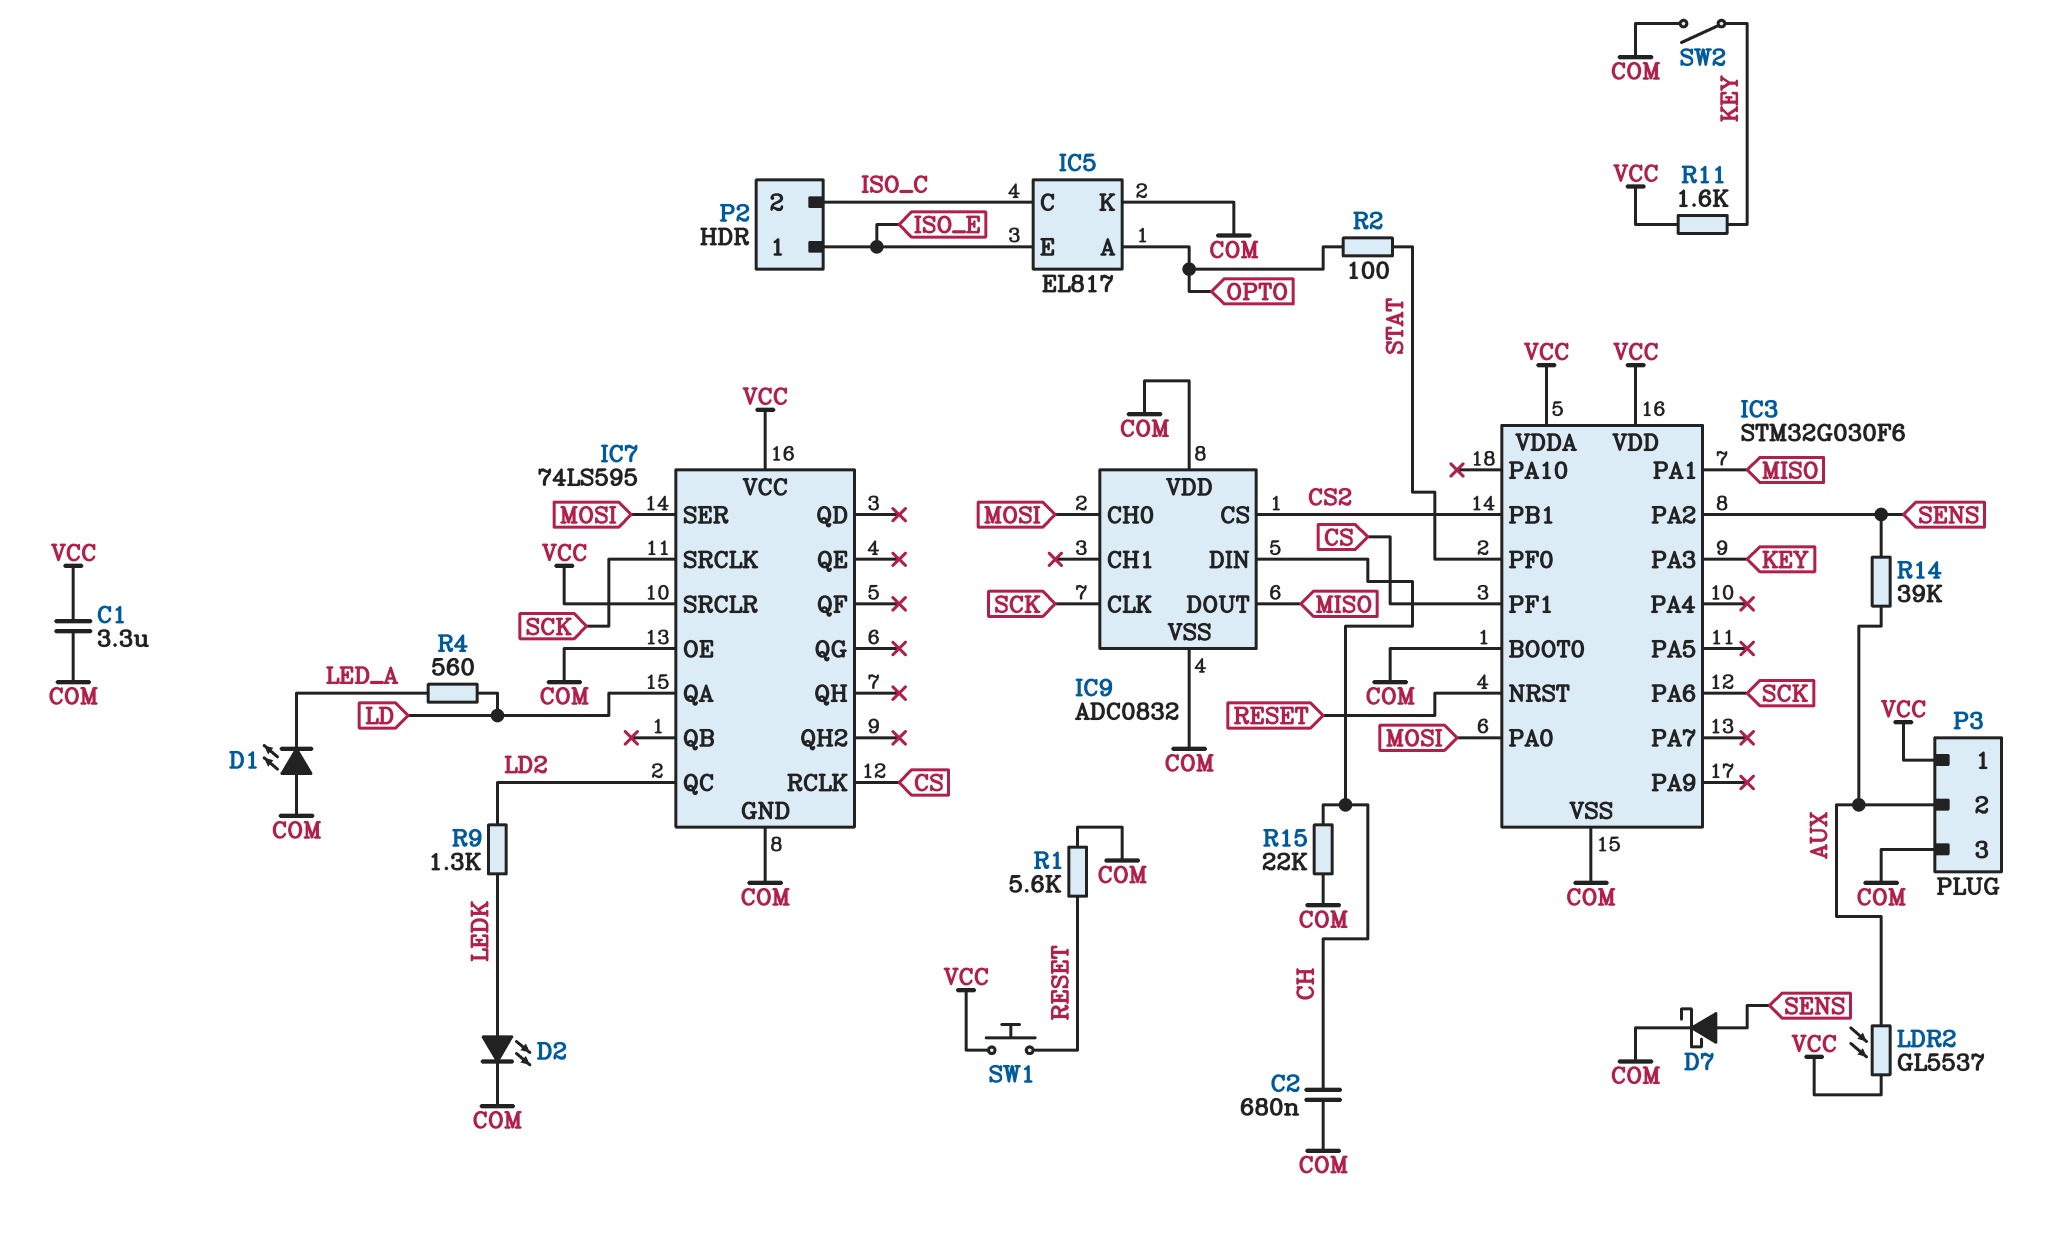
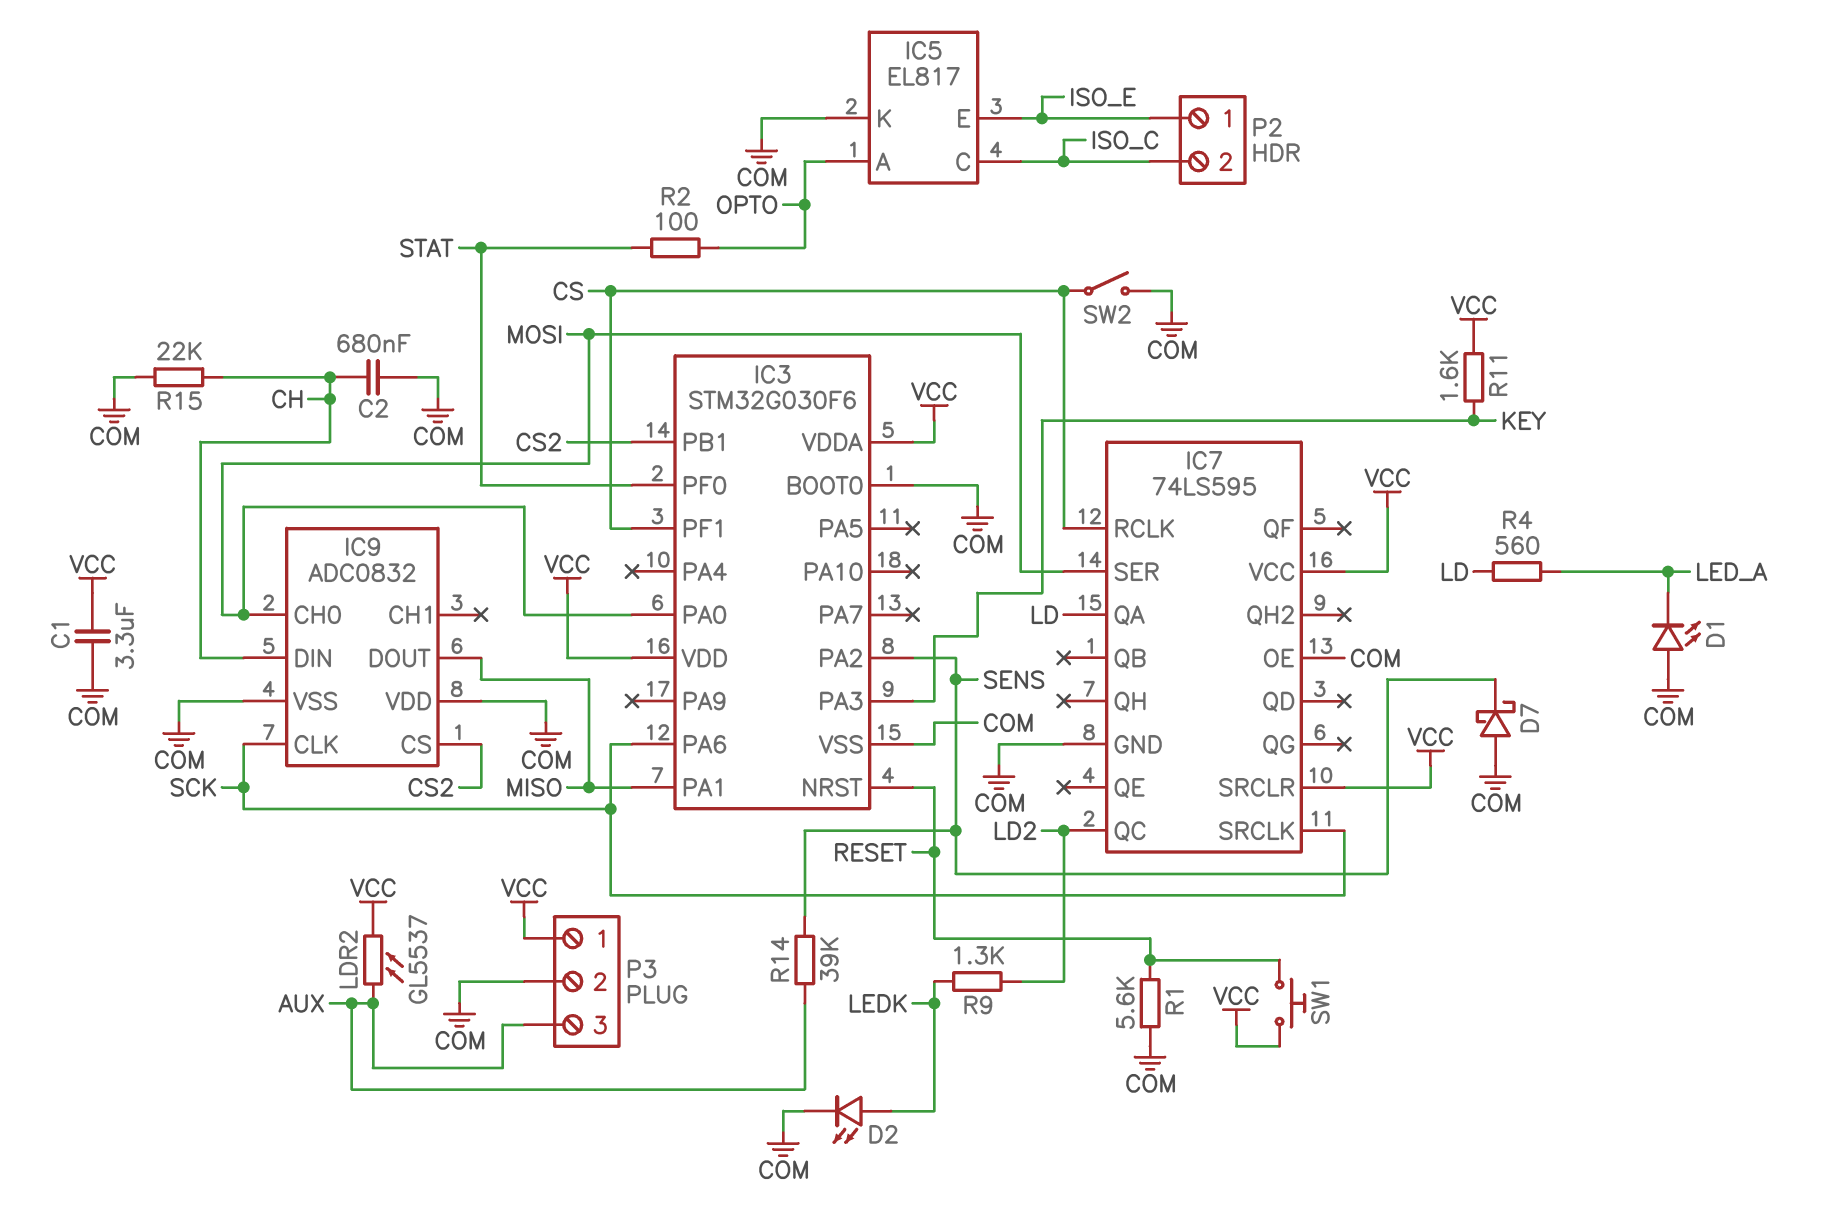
D7: schottky (A SENS, K COM) -> schottky (A COM, K SENS)
P3 pin 2: AUX -> COM
P3 pin 3: COM -> AUX
SW2: switch (COM, KEY) -> switch (COM, CS)

